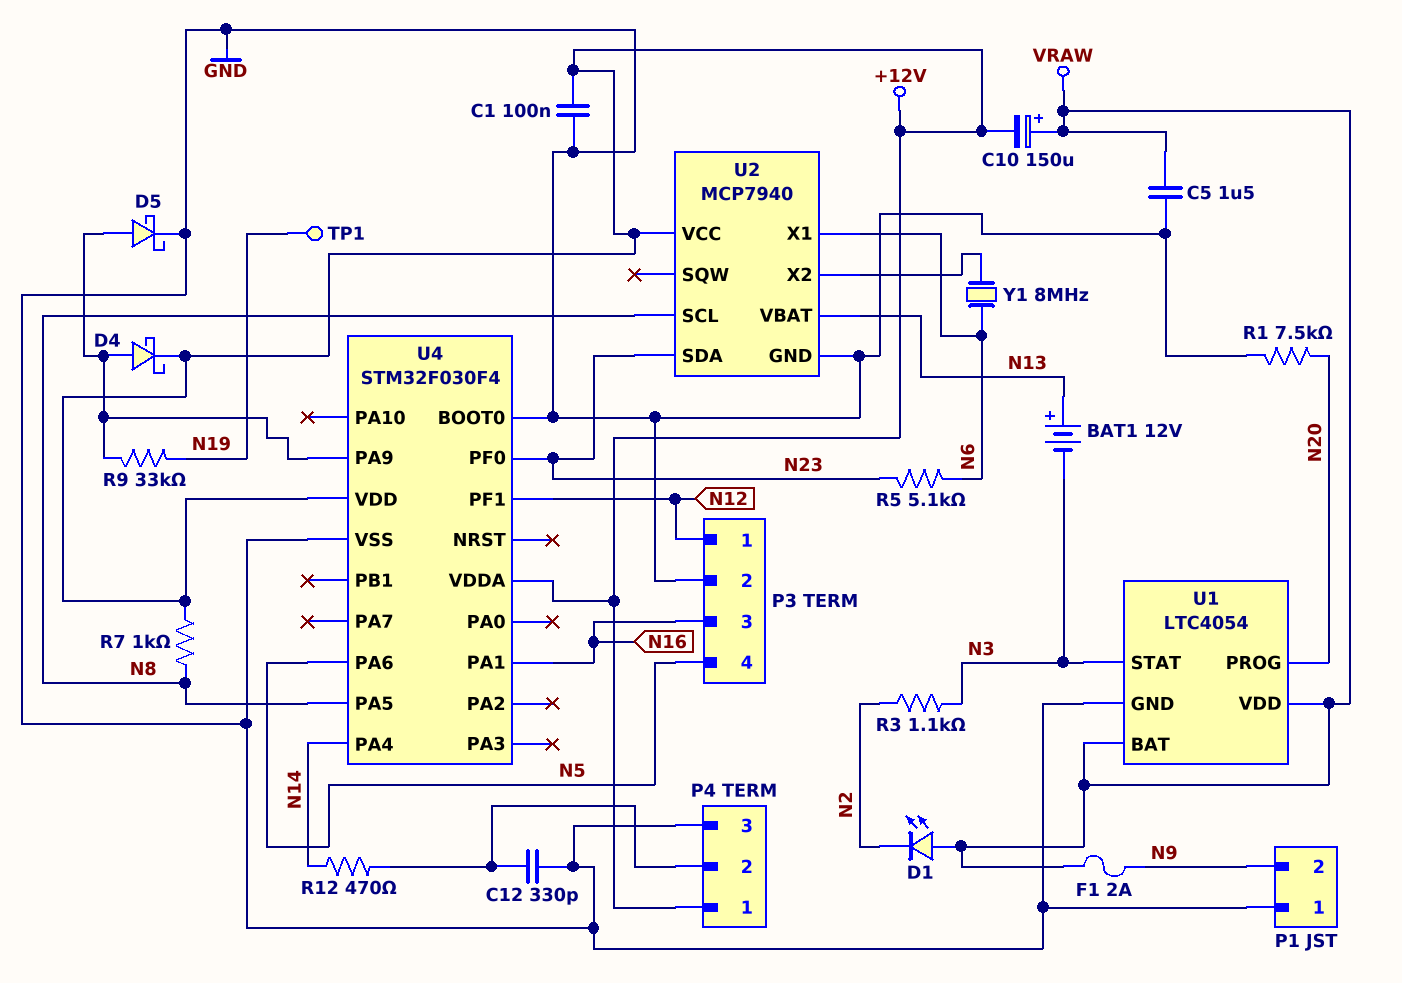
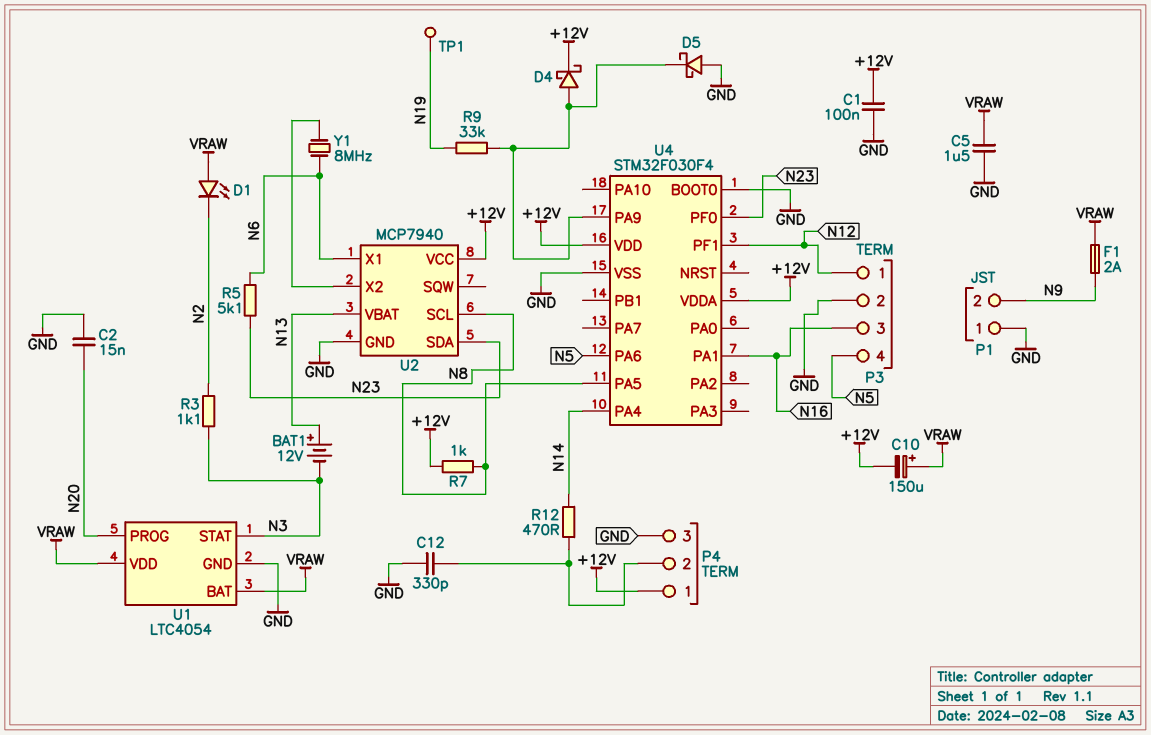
C2: none -> 15nF (GND, N20)
D5: schottky (A U4/PA9, K GND) -> schottky (A GND, K U4/PA9)
R1: 7.5k (GND, N20) -> none

